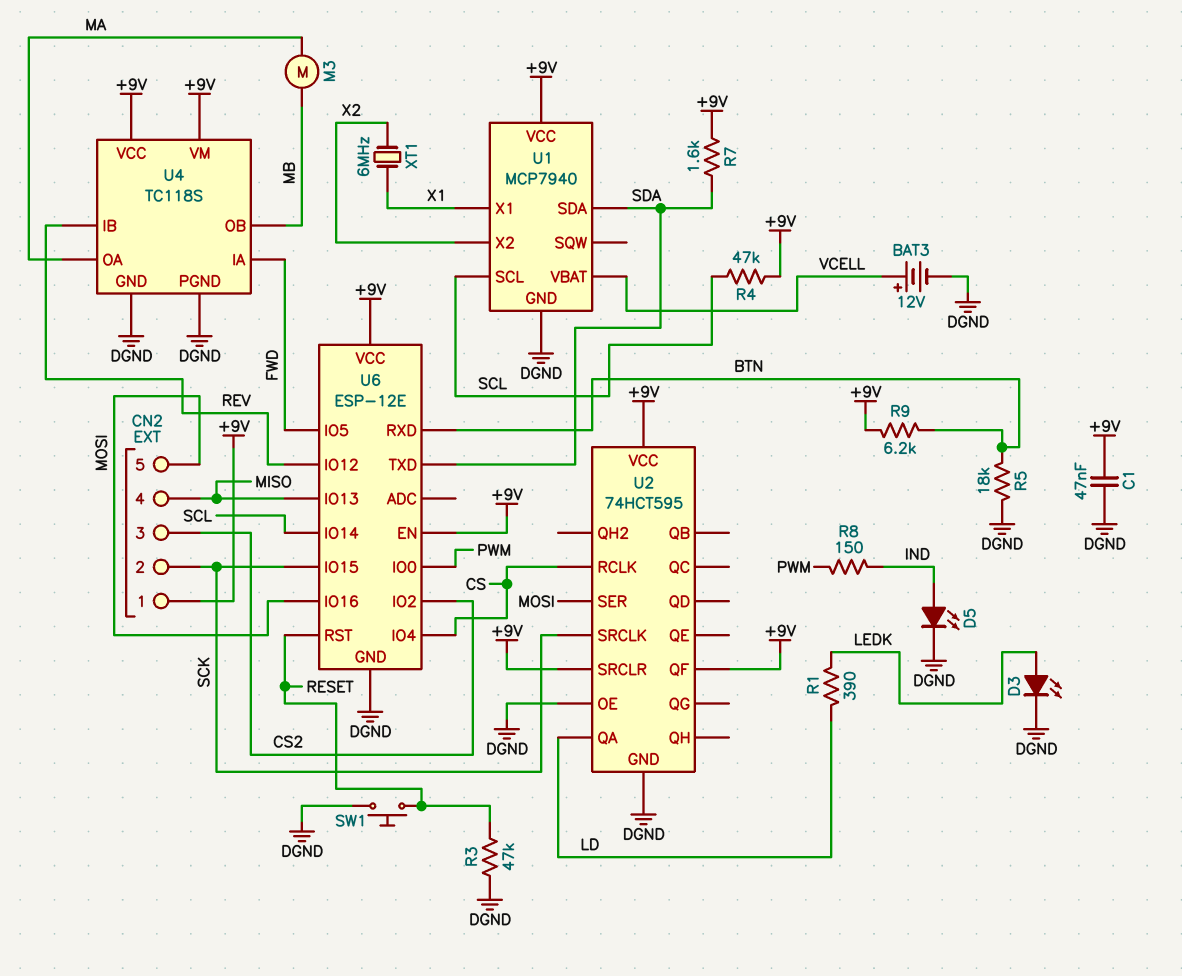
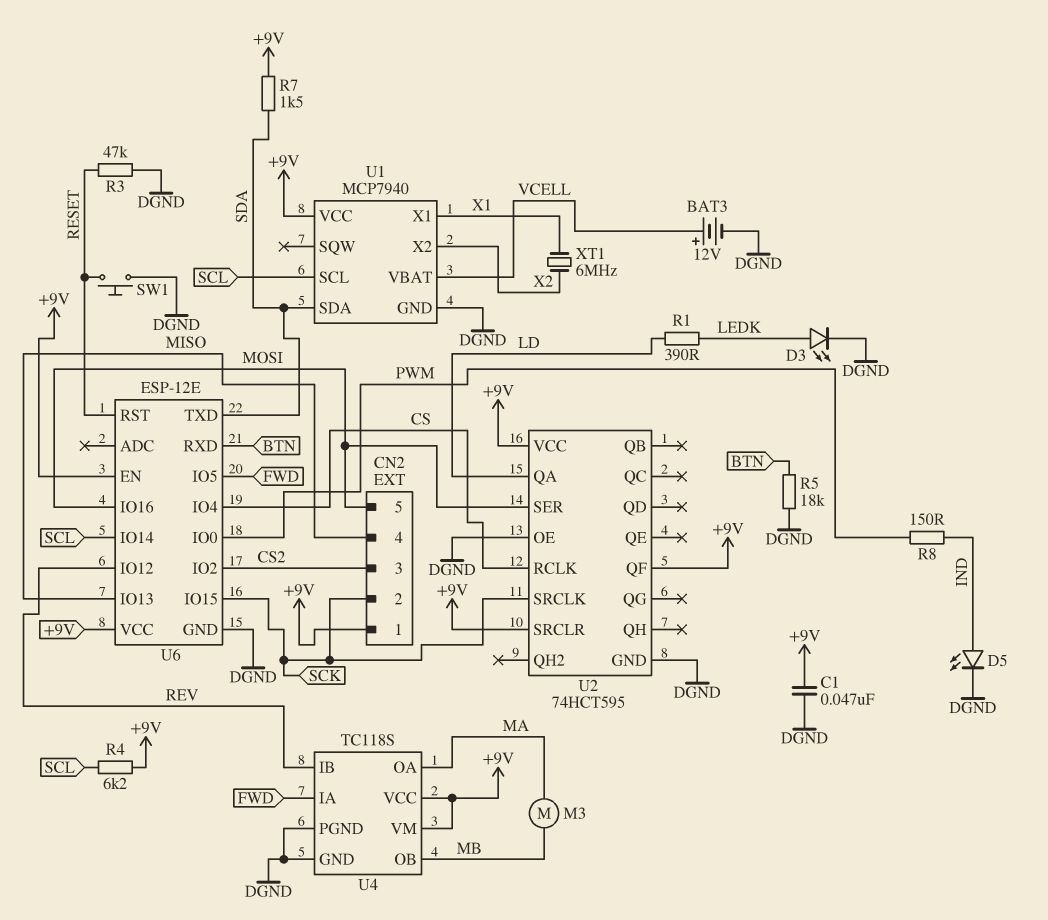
R4: 47k (+9V, SCL) -> 6.2k (+9V, SCL)
R7: 1.6k (+9V, SDA) -> 1.5k (+9V, SDA)
R9: 6.2k (+9V, BTN) -> none

